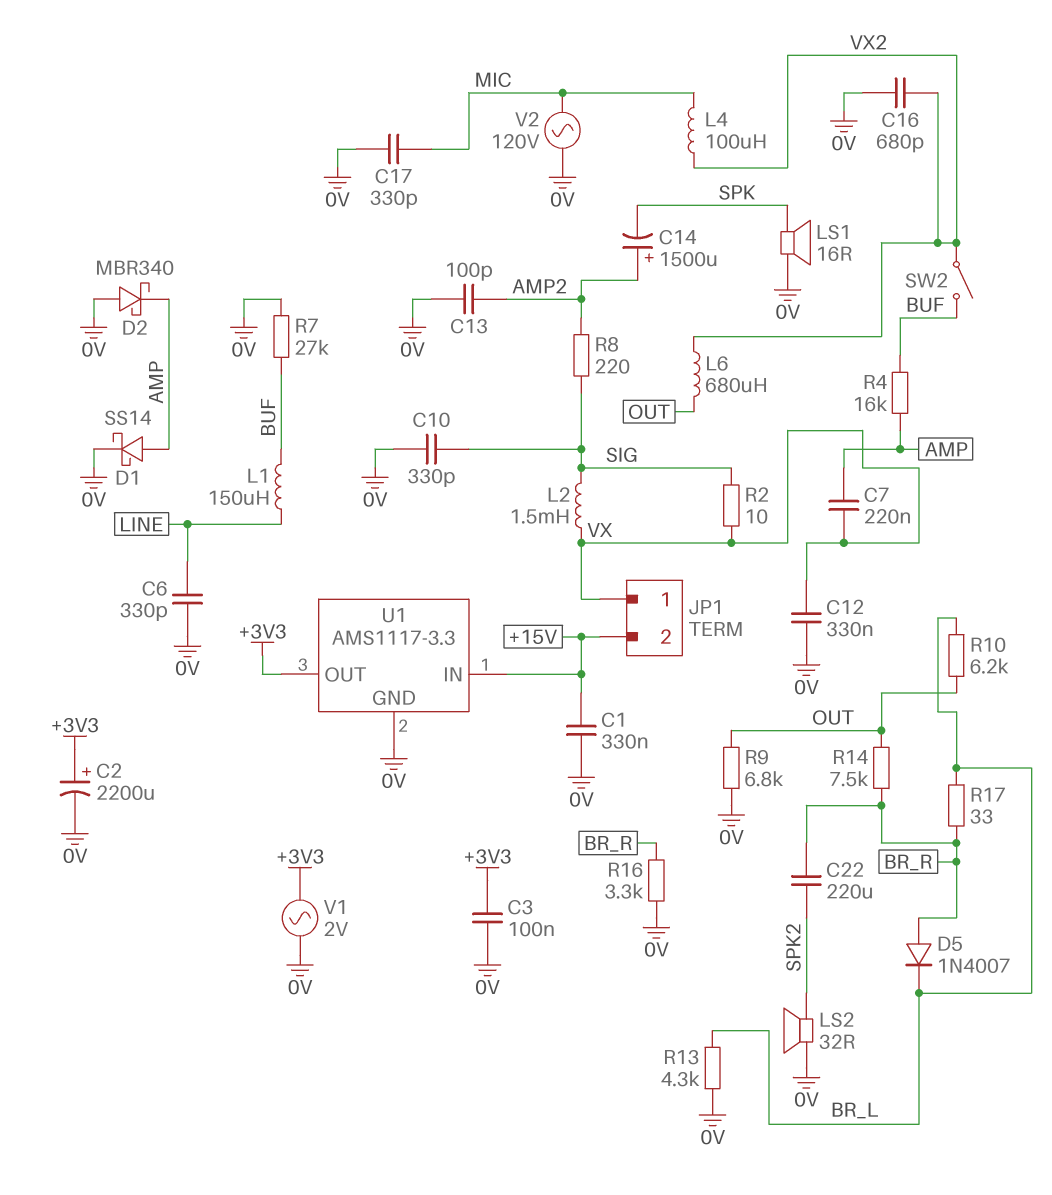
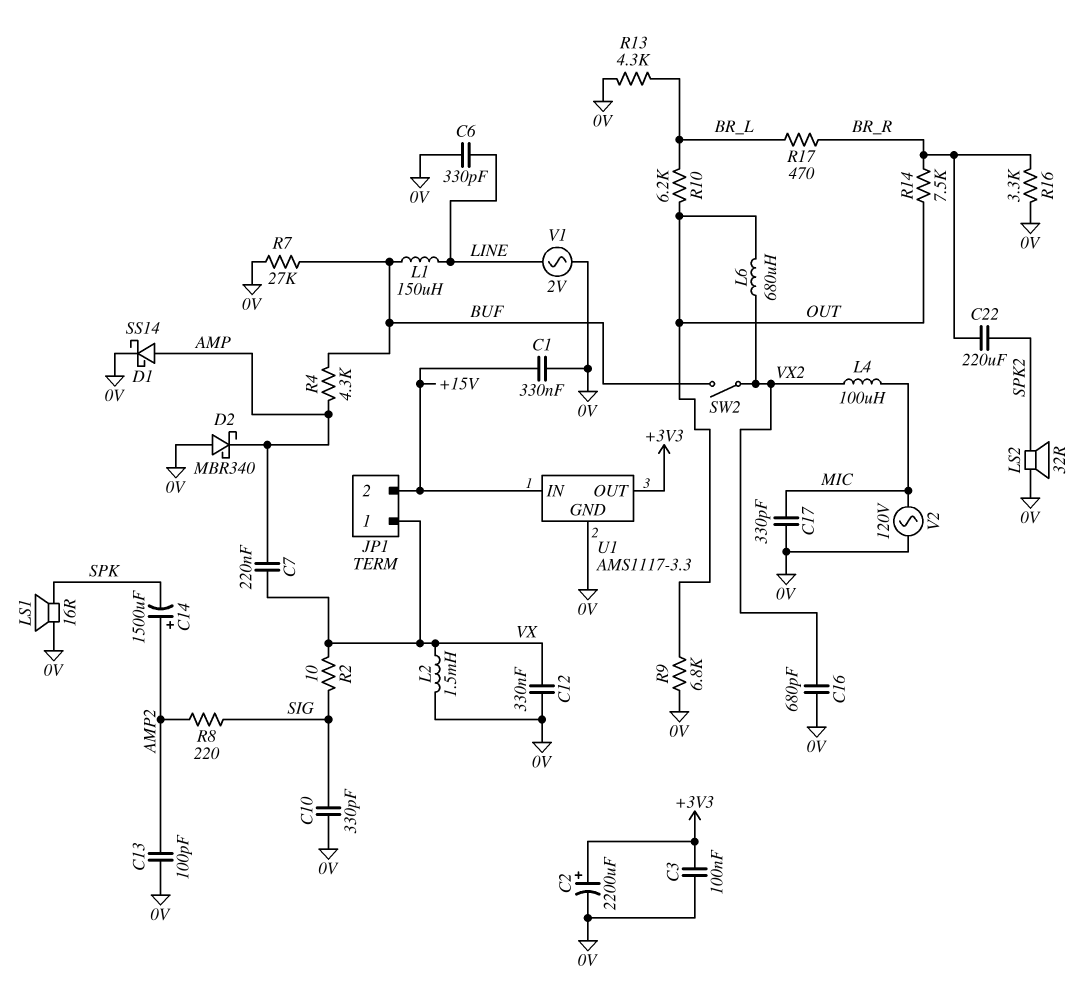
D5: diode 1N4007 (A BR_R, K BR_L) -> none
L2: 1.5mH (SIG, VX) -> 1.5mH (0V, VX)
R4: 16k (AMP, BUF) -> 4.3k (AMP, BUF)
R17: 33 (BR_L, BR_R) -> 470 (BR_L, BR_R)
V1: AC 2V (+3V3, 0V) -> AC 2V (0V, LINE)

